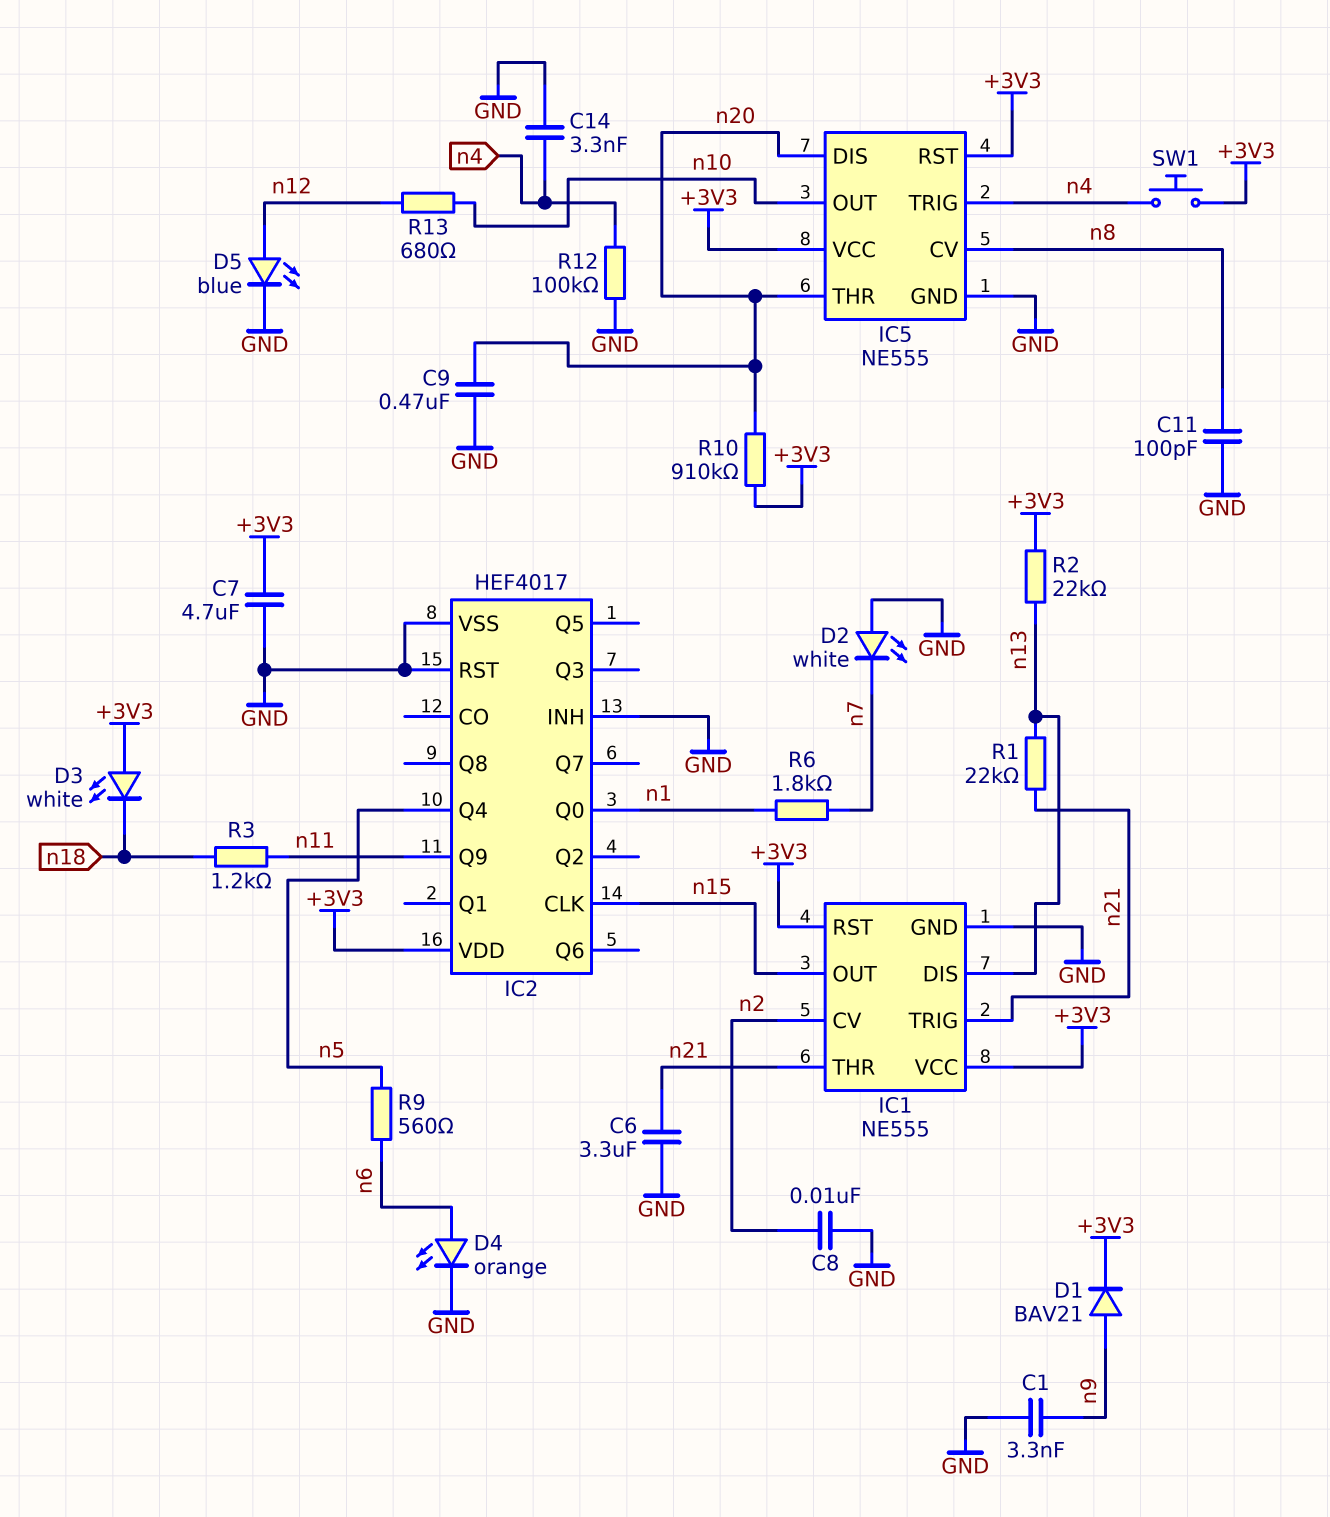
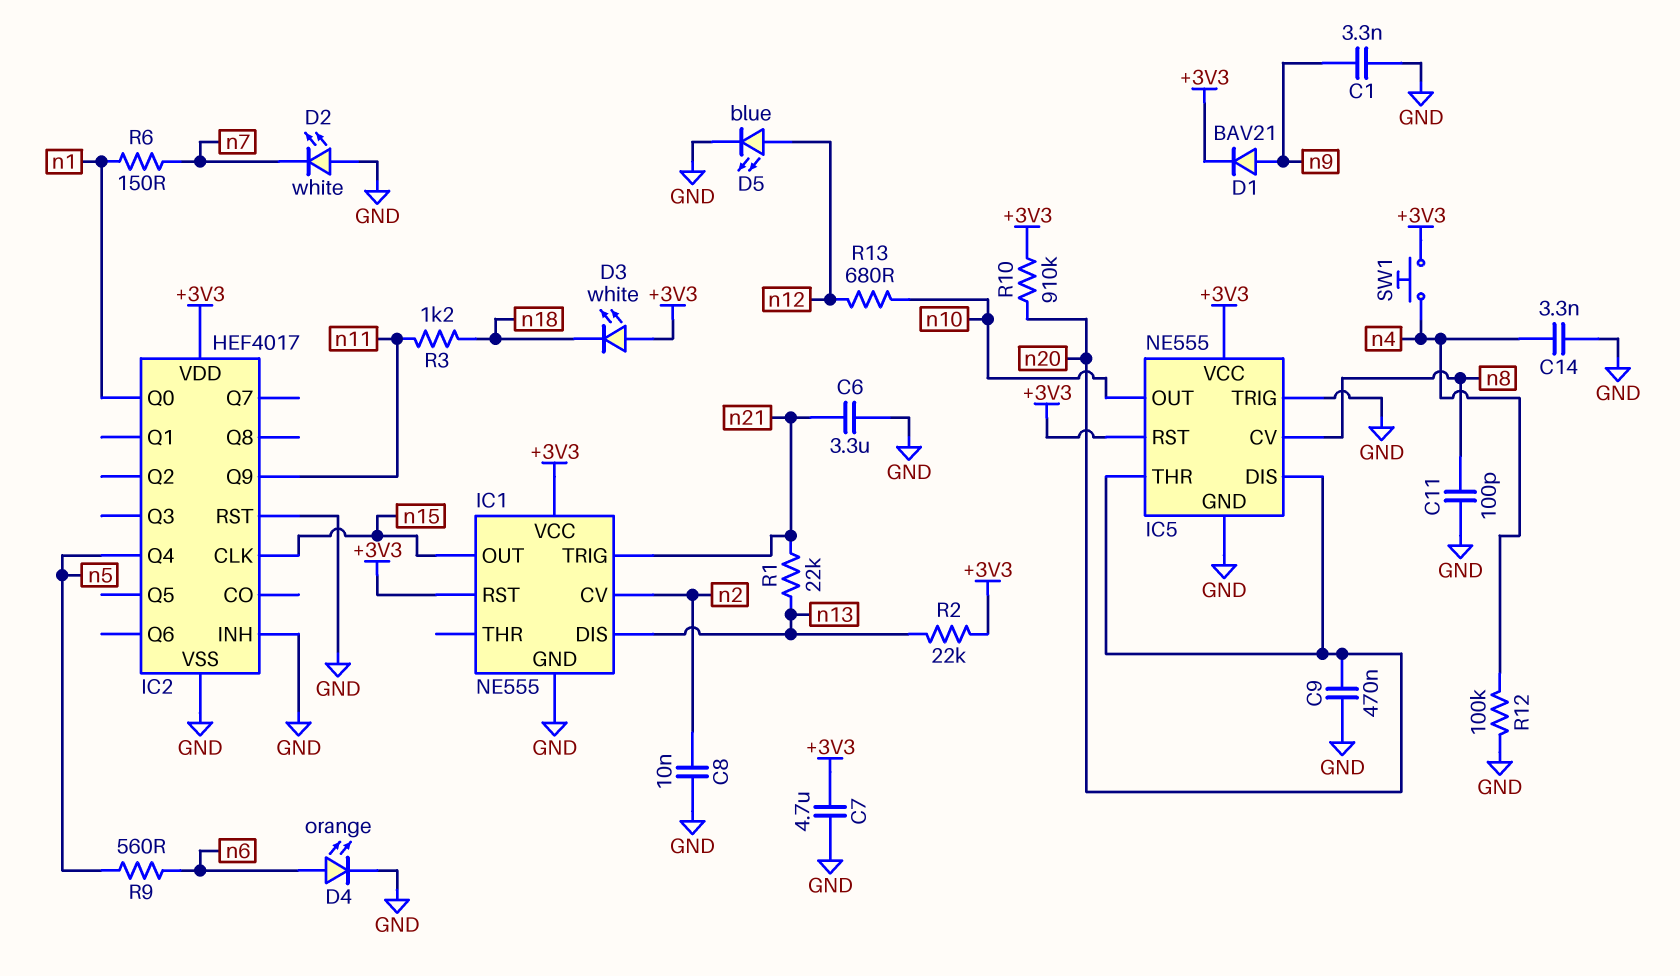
IC1 pin THR: n21 -> none
IC5 pin TRIG: n4 -> GND
R6: 1.8k (n1, n7) -> 150 (n1, n7)

